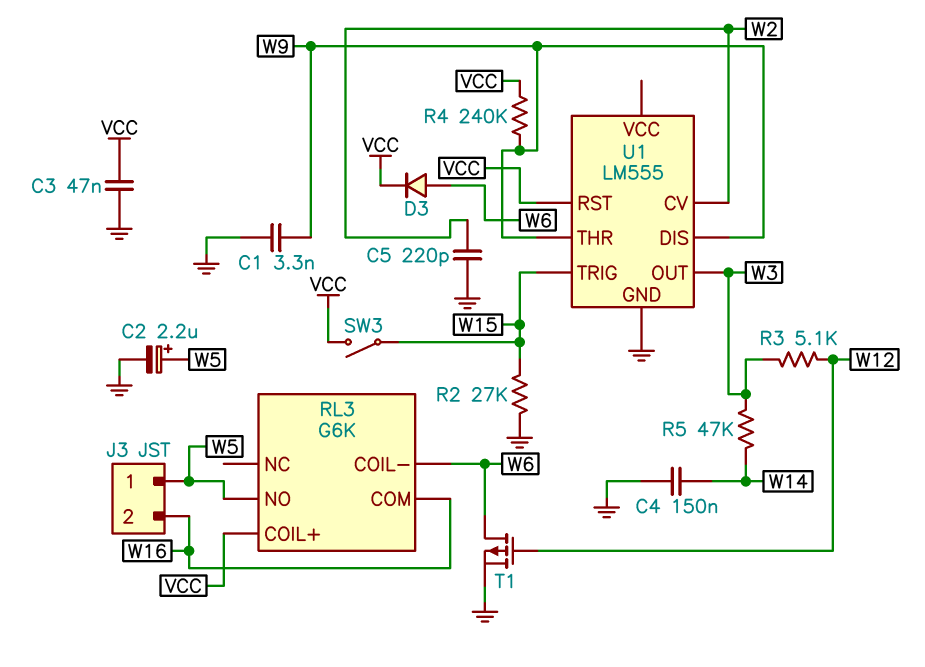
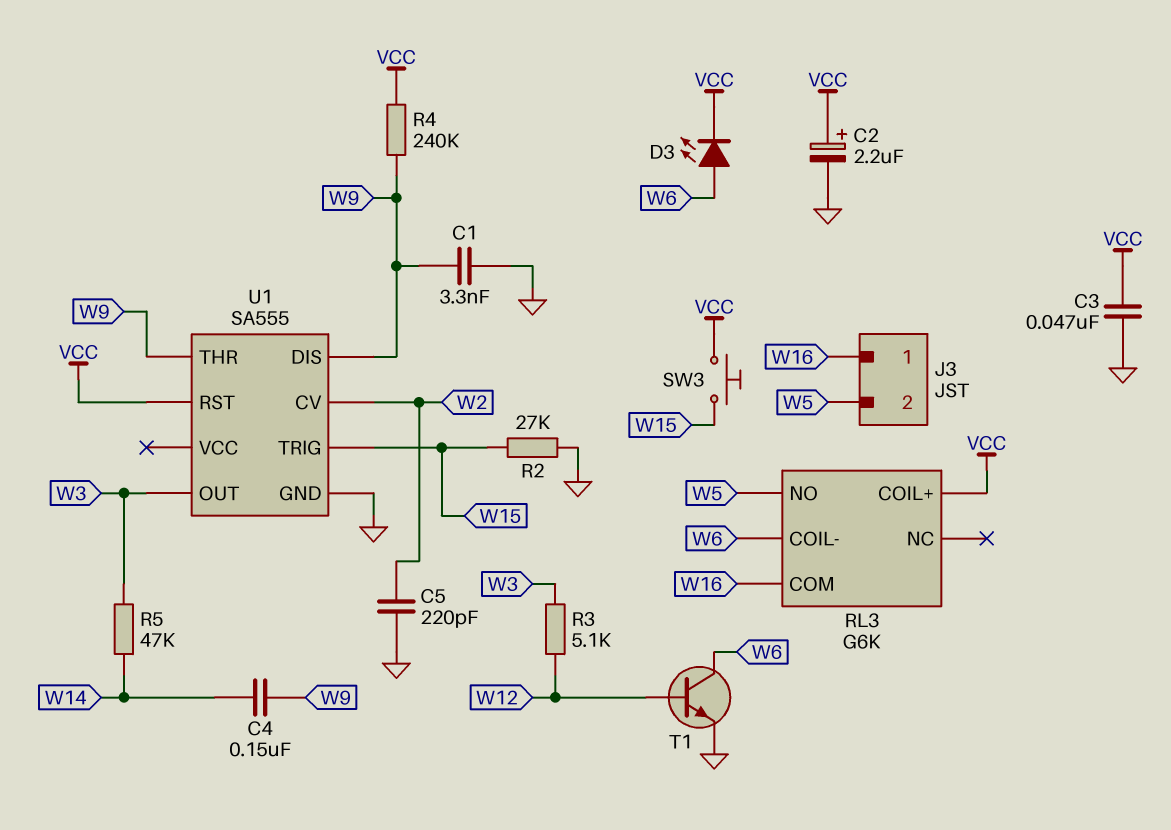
C2: 2.2uF (plus W5, minus GND) -> 2.2uF (plus VCC, minus GND)
C4: 150nF (GND, W14) -> 150nF (W9, W14)
D3: diode (A W6, K VCC) -> LED (A W6, K VCC)
J3 pin 1: W5 -> W16
J3 pin 2: W16 -> W5
SW3: switch (VCC, W15) -> button (VCC, W15)
T1: PMOS (G W12, D W6, S GND) -> NPN (B W12, C W6, E GND)
U1: LM555 -> SA555

